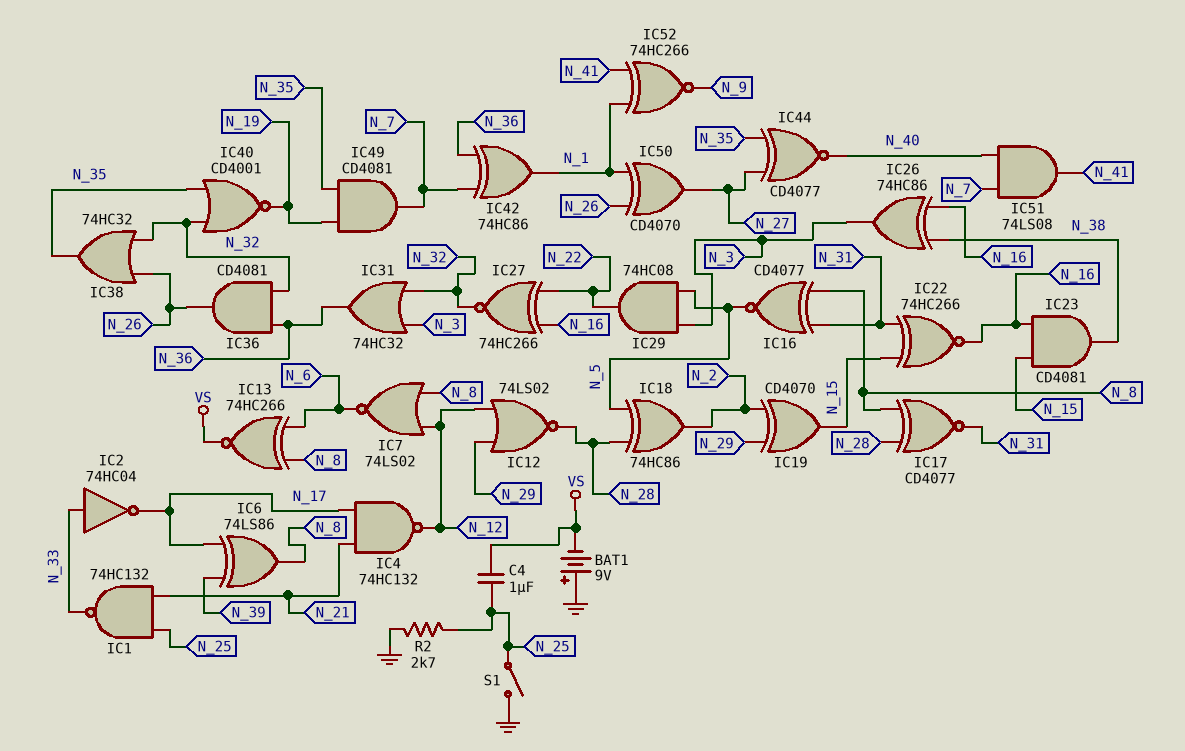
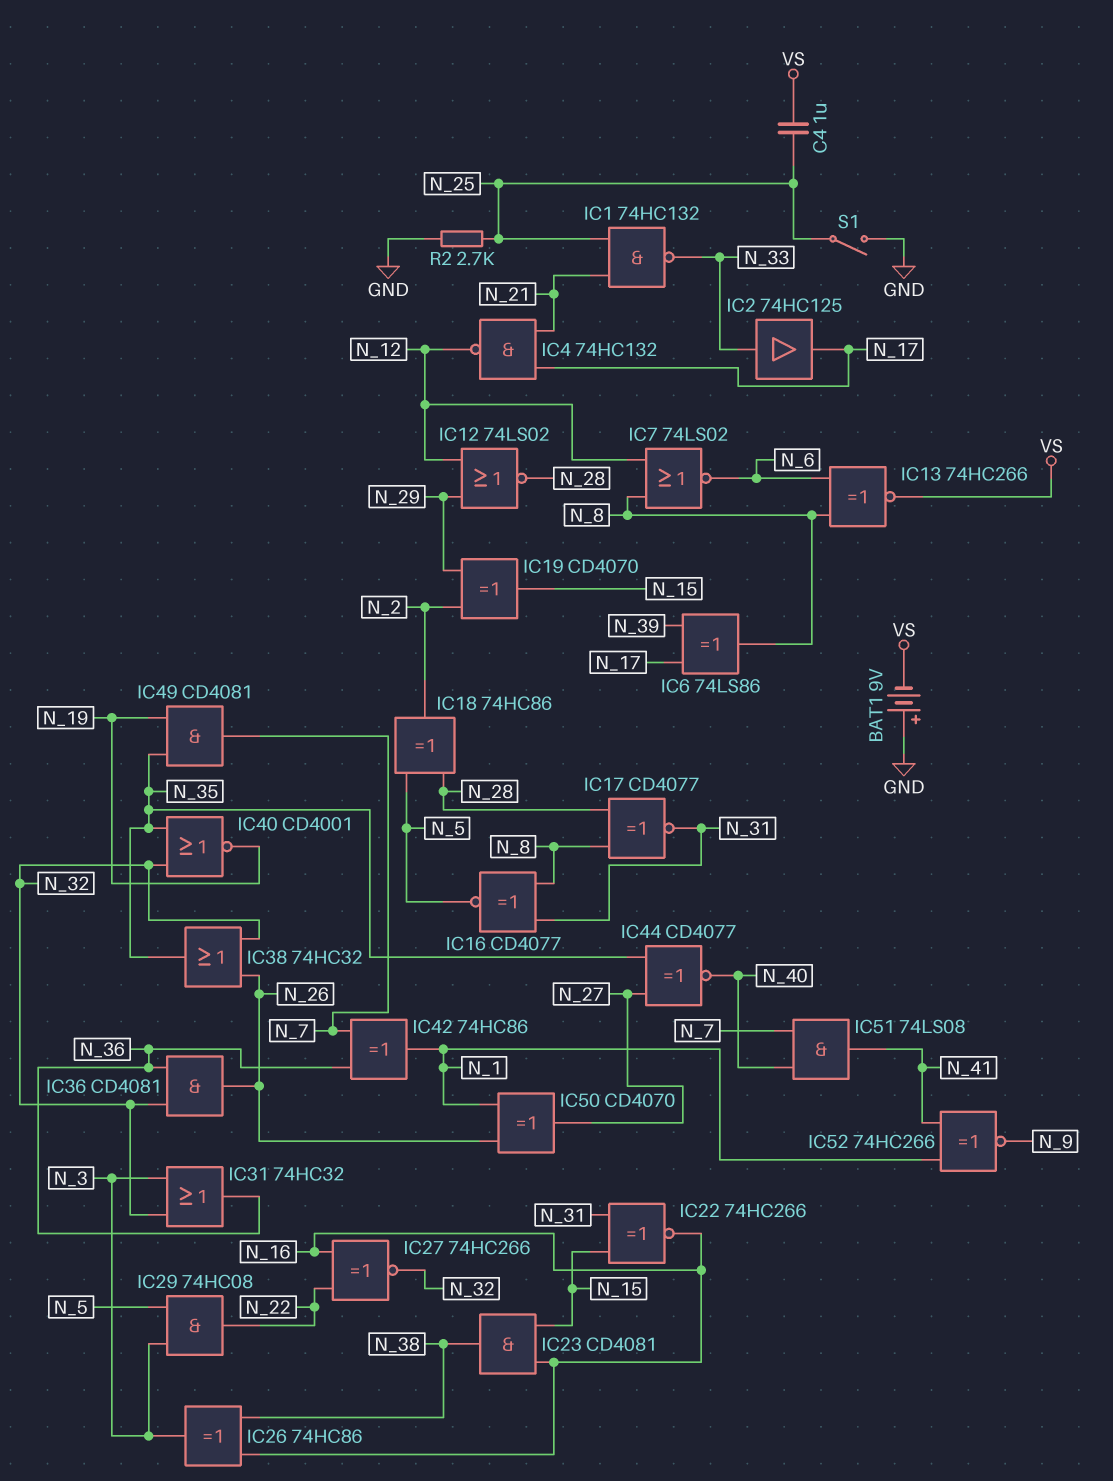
IC2: NOT 74HC04 (in N_33, out N_17) -> buffer 74HC125 (in N_33, out N_17)

